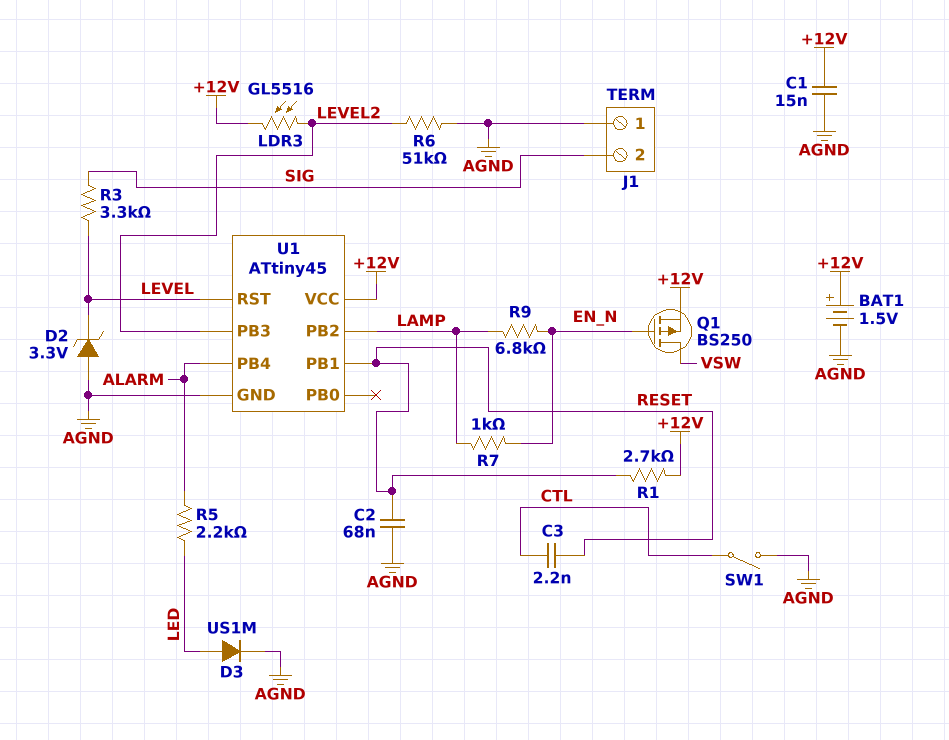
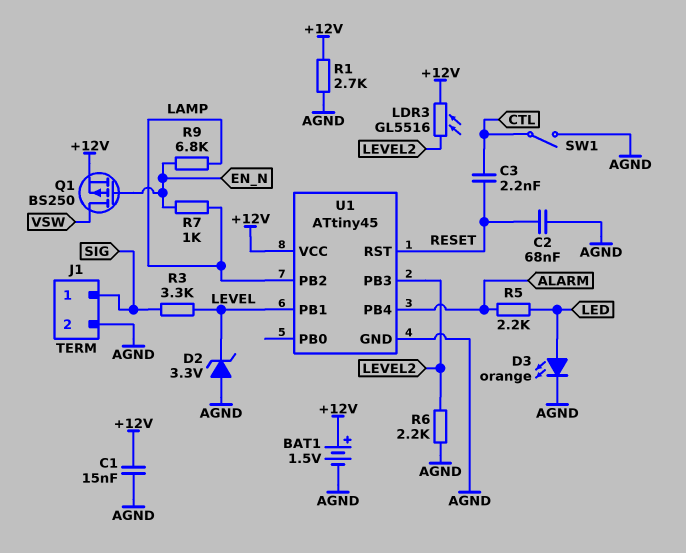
D3: diode US1M (A LED, K AGND) -> LED orange (A LED, K AGND)
J1 pin 1: AGND -> SIG
J1 pin 2: SIG -> AGND
R1: 2.7k (+12V, RESET) -> 2.7k (+12V, AGND)
R6: 51k (AGND, LEVEL2) -> 2.2k (AGND, LEVEL2)
U1 pin PB1: RESET -> LEVEL
U1 pin RST: LEVEL -> RESET

